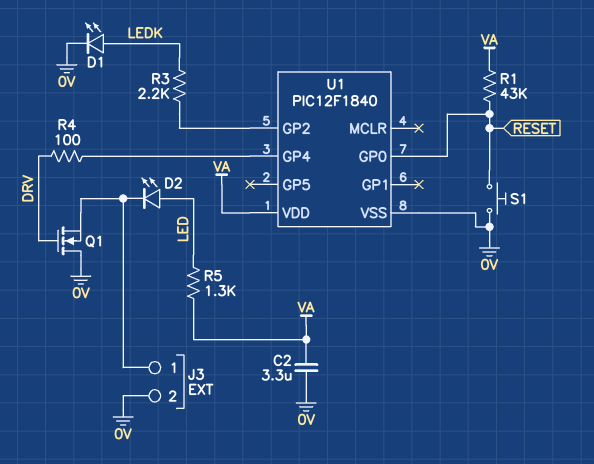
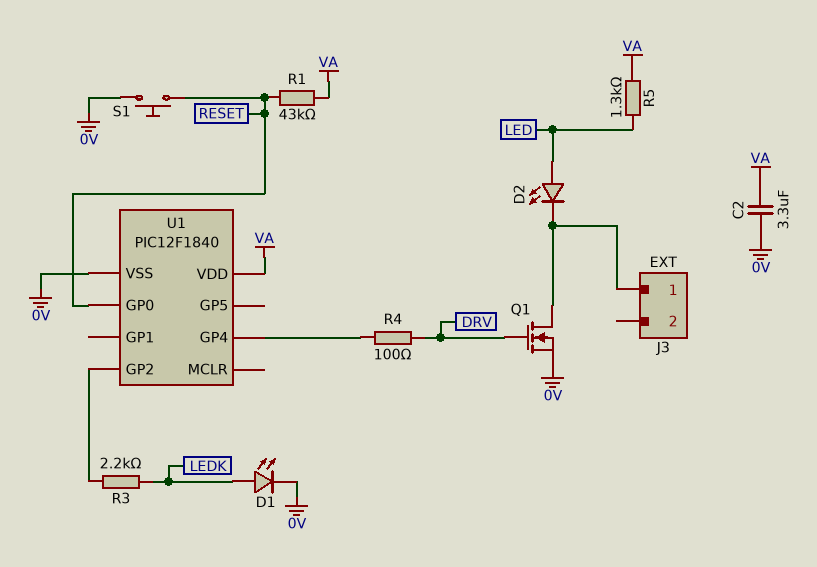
J3 pin 2: 0V -> none
Q1: NMOS (G DRV, D 0V, S J3/1) -> NMOS (G DRV, D J3/1, S 0V)

